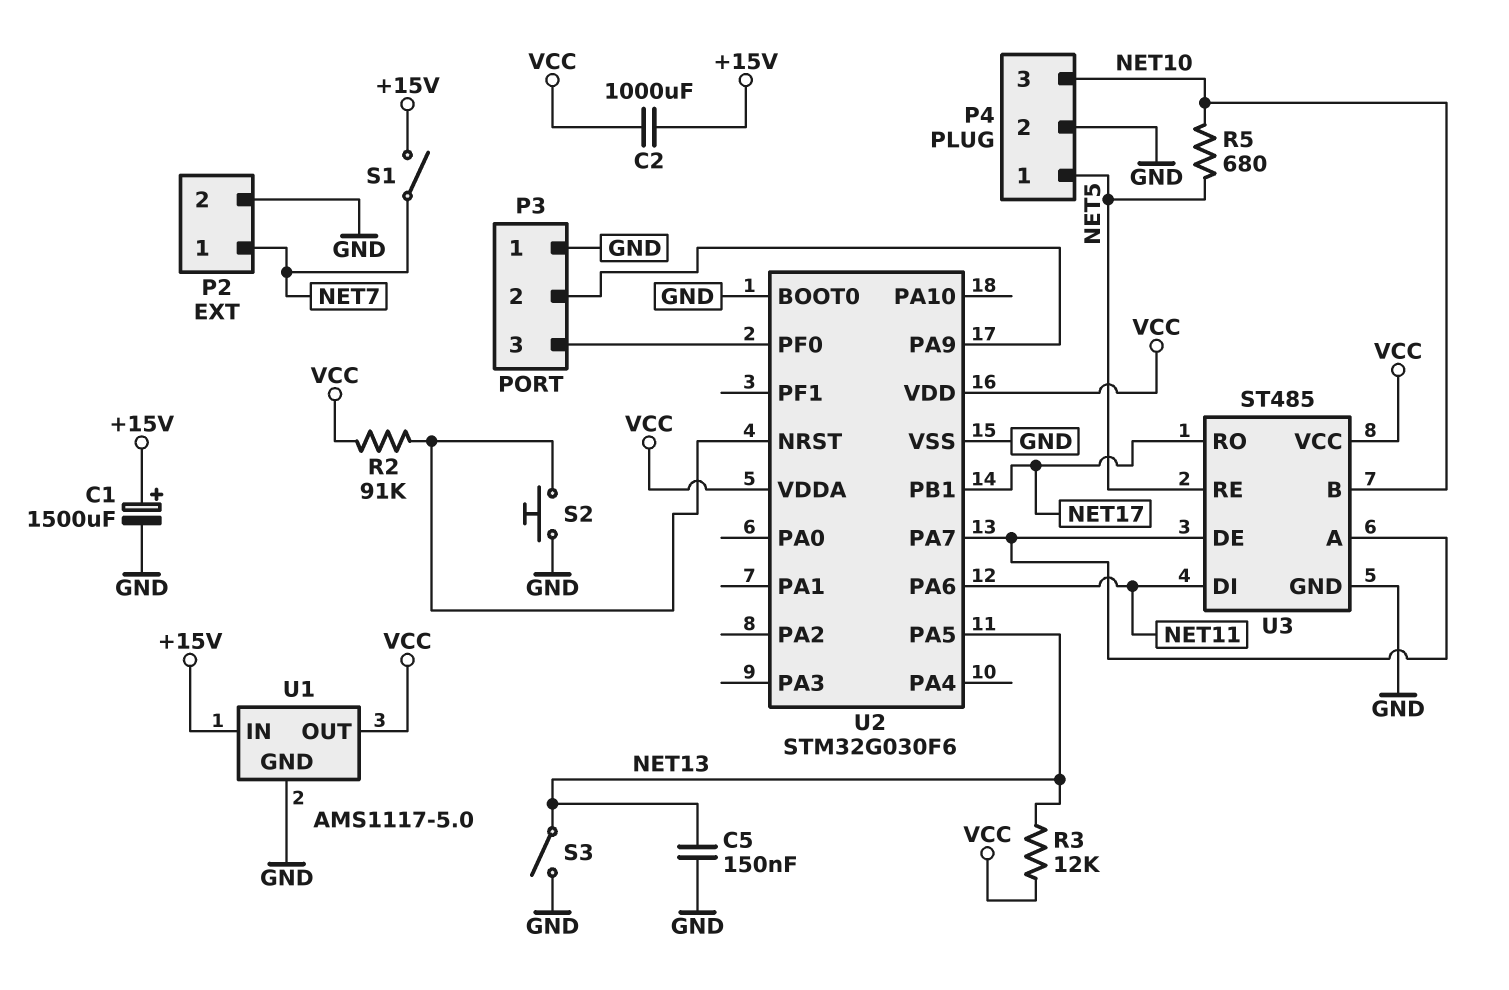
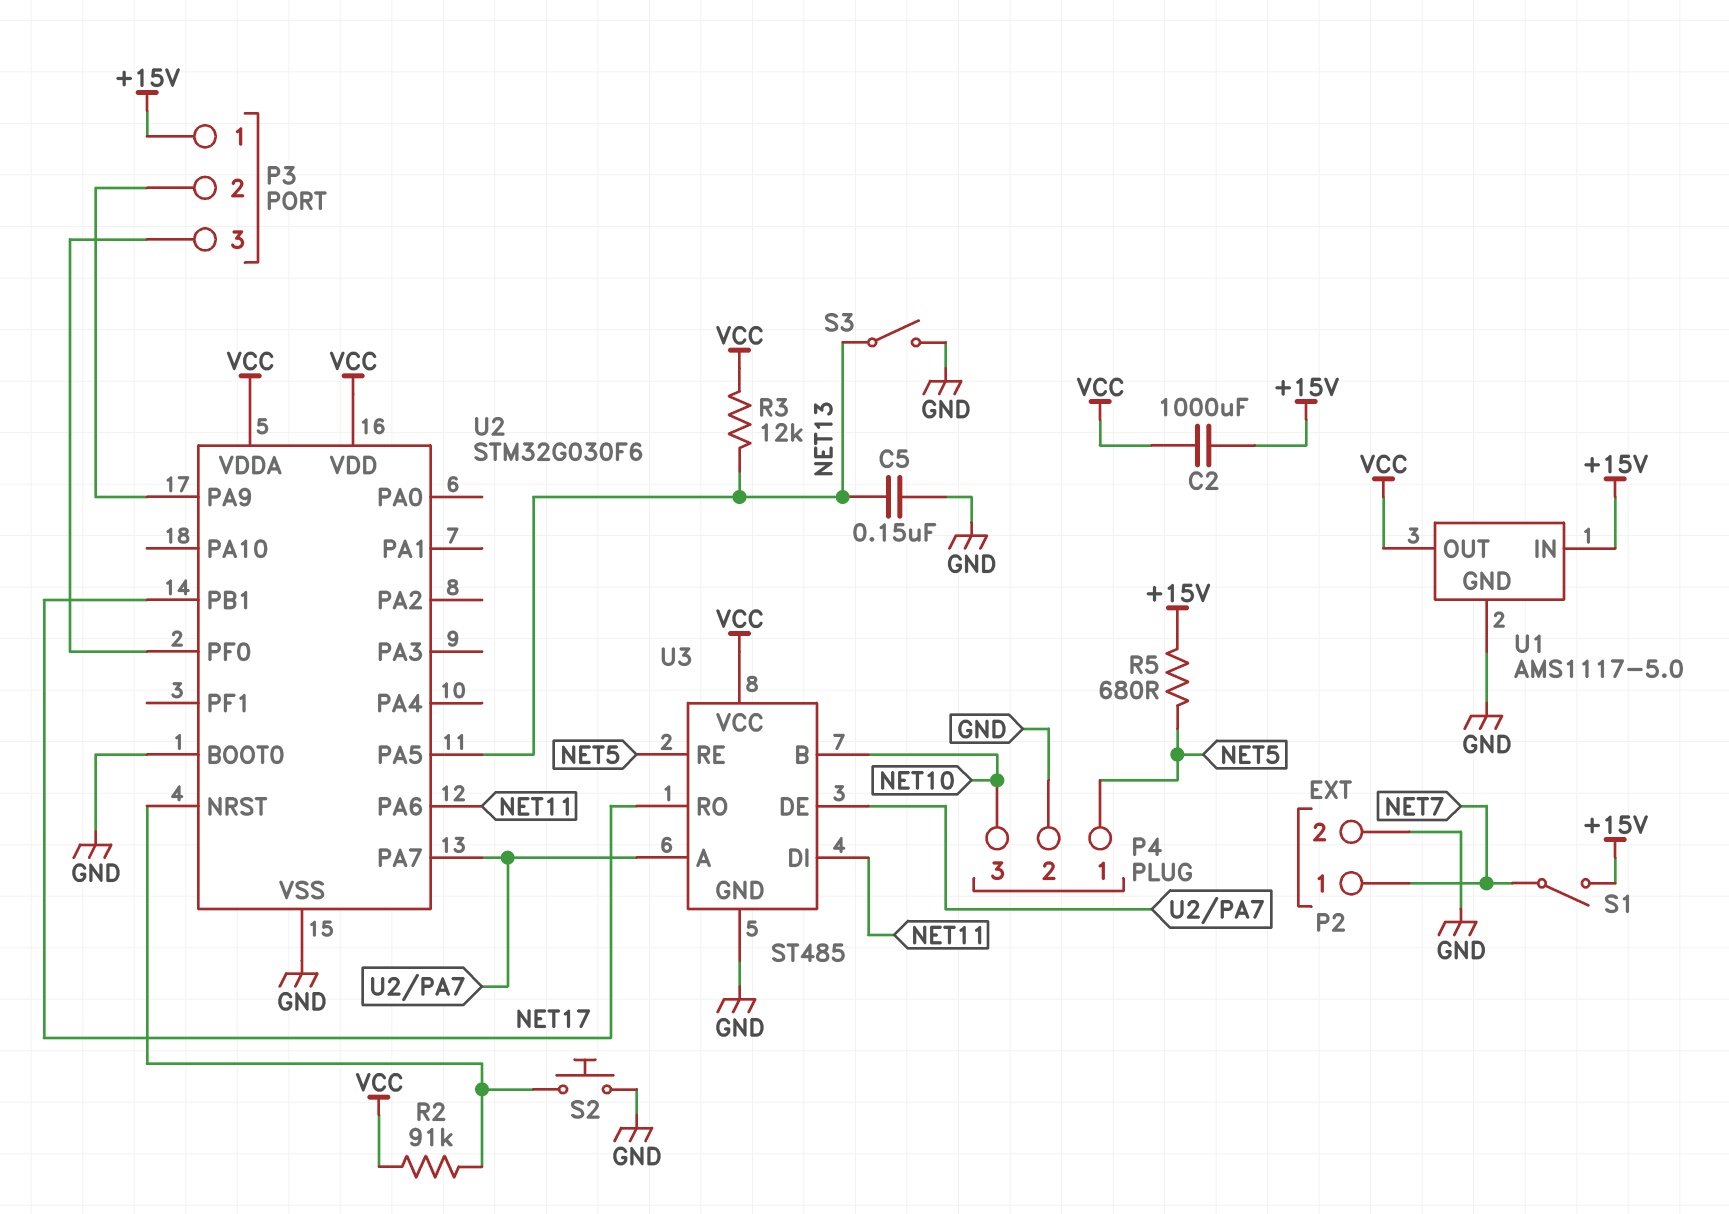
C1: 1500uF (plus +15V, minus GND) -> none
P3 pin 1: GND -> +15V
R5: 680 (NET5, NET10) -> 680 (+15V, NET5)

